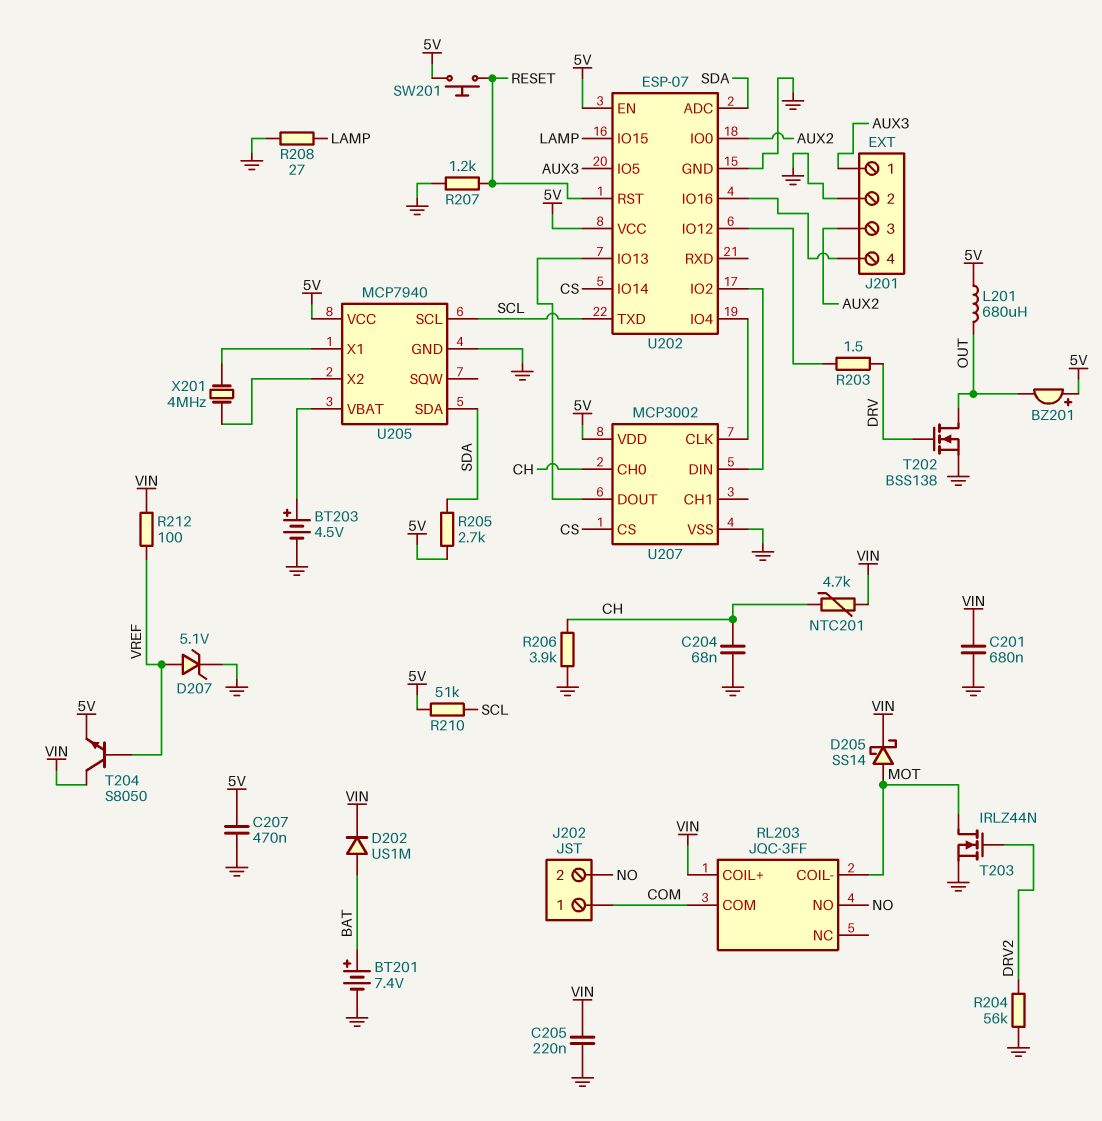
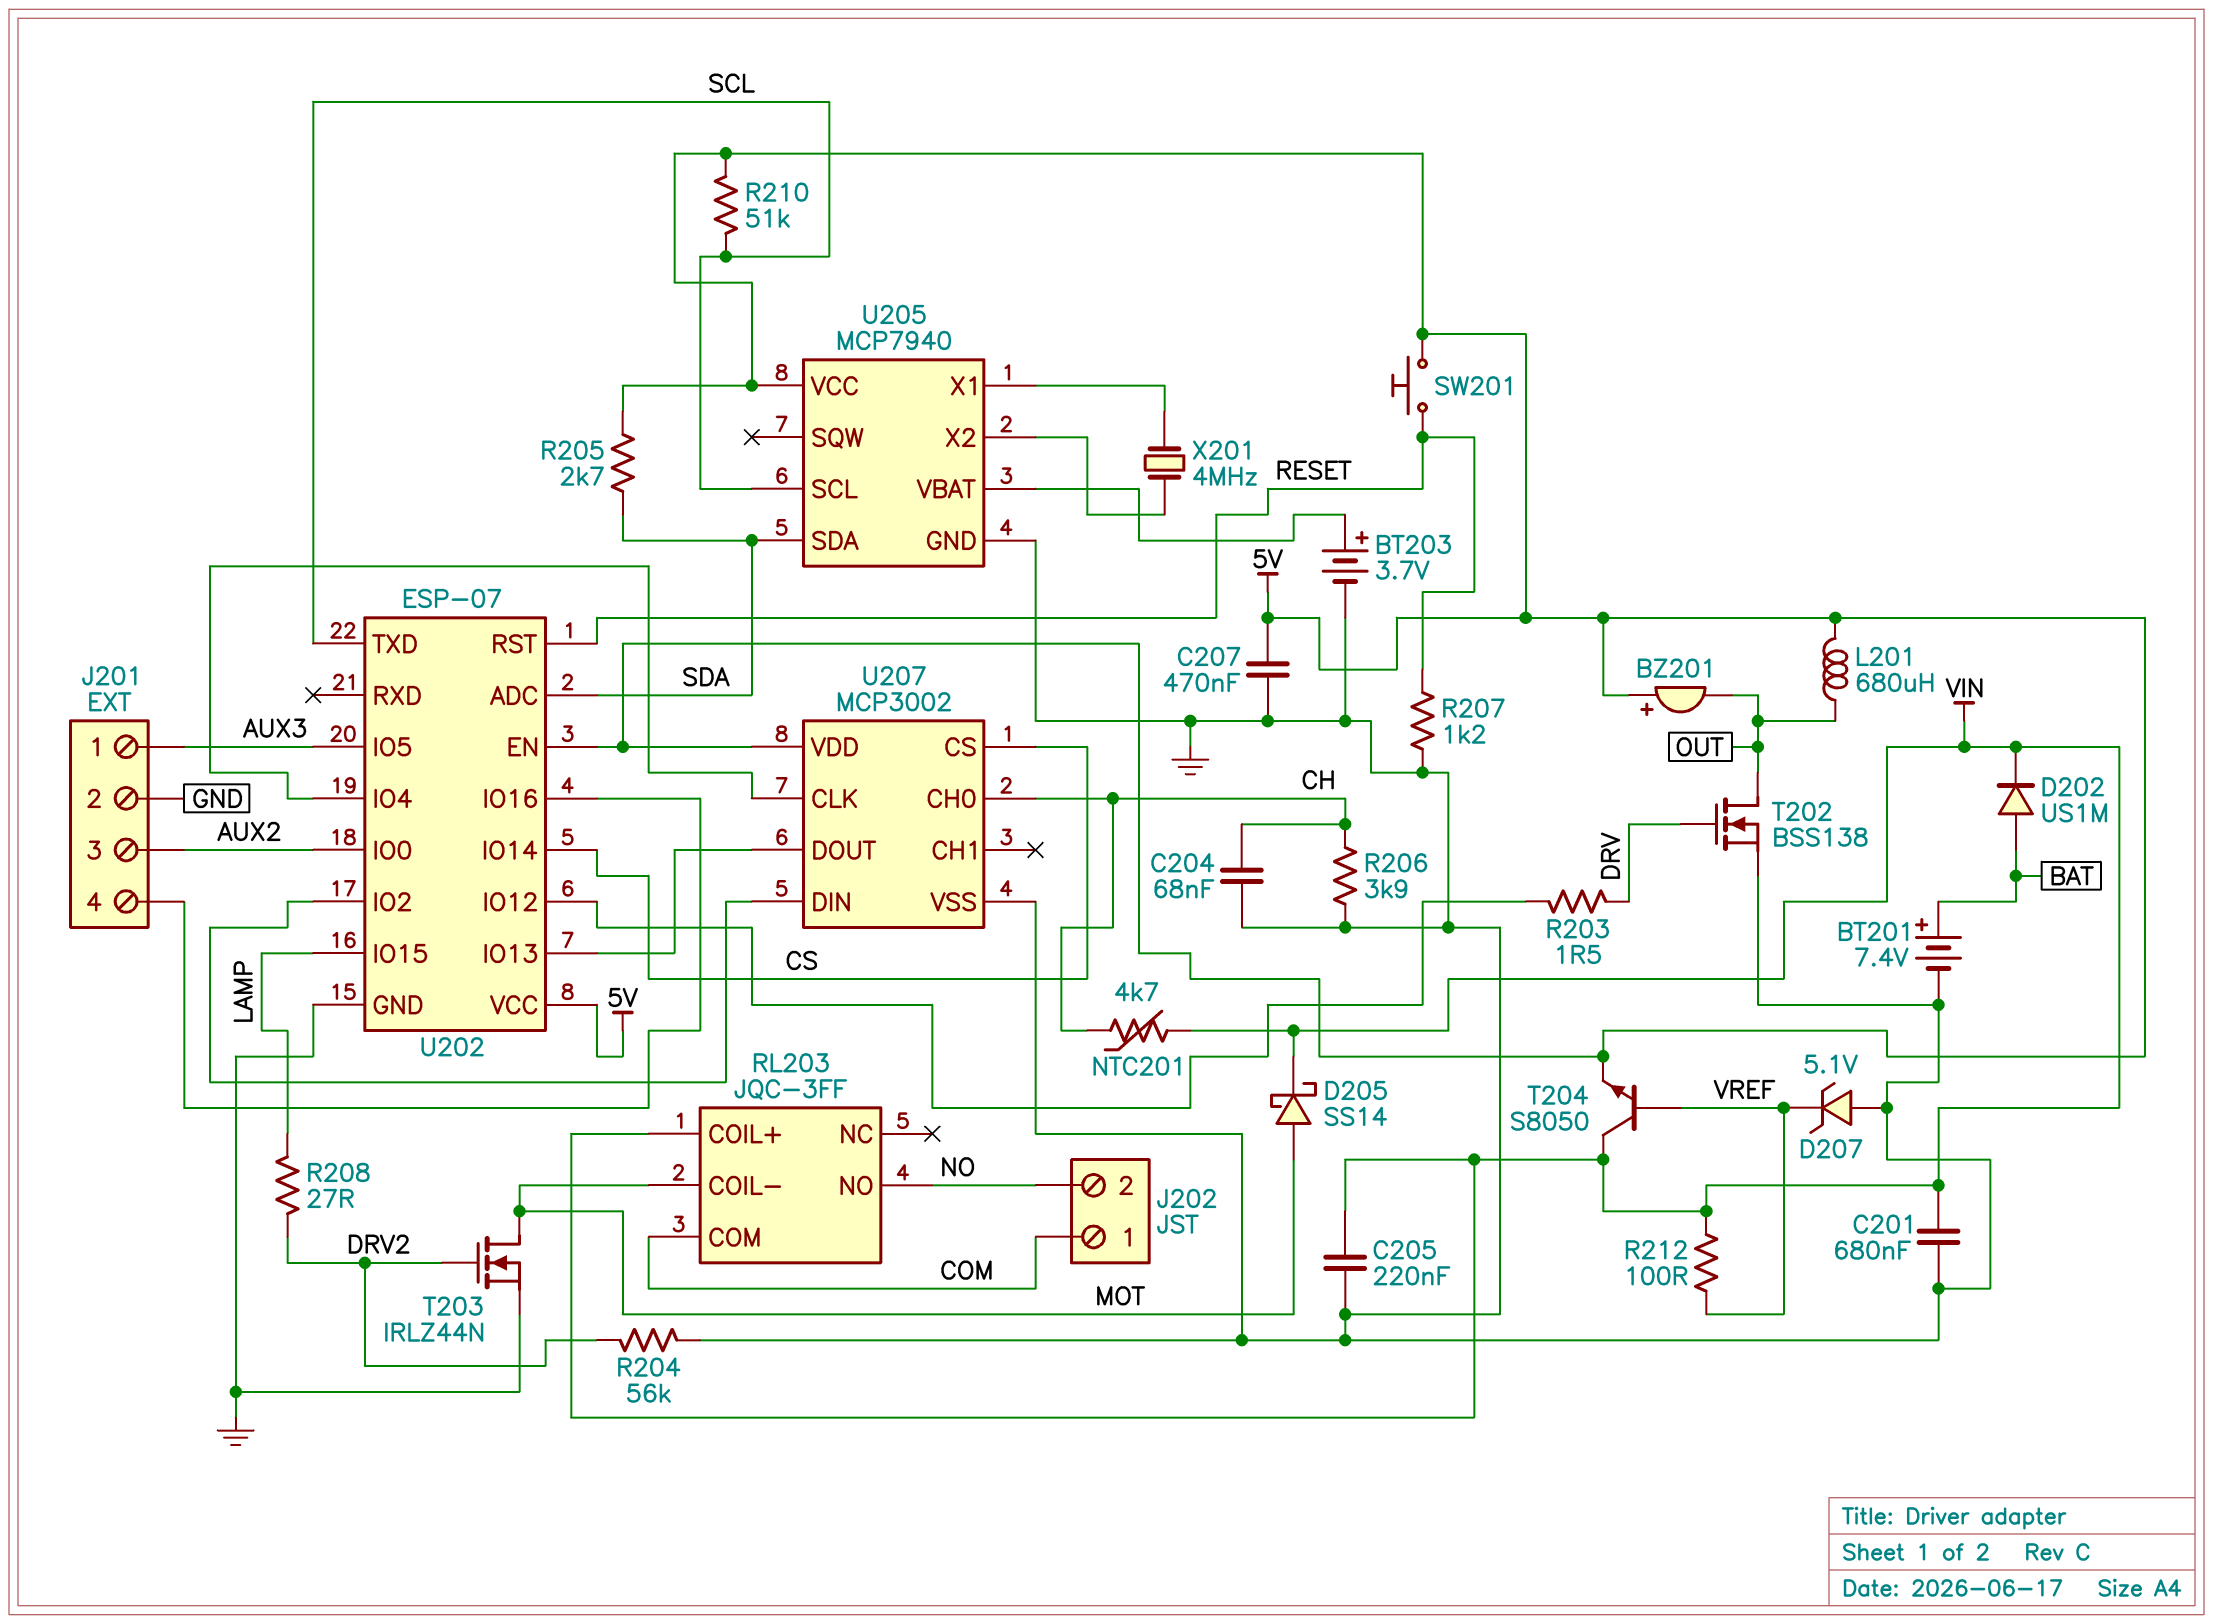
BT203: 4.5V (plus U205/VBAT, minus GND) -> 3.7V (plus U205/VBAT, minus GND)
D207: zener 5.1V (A VREF, K GND) -> zener 5.1V (A GND, K VREF)
R208: 27 (GND, LAMP) -> 27 (DRV2, LAMP)

